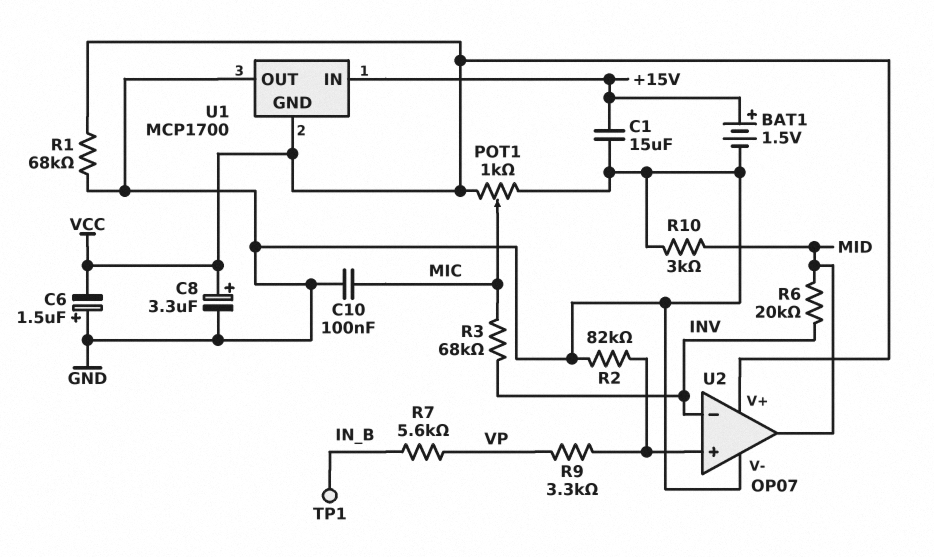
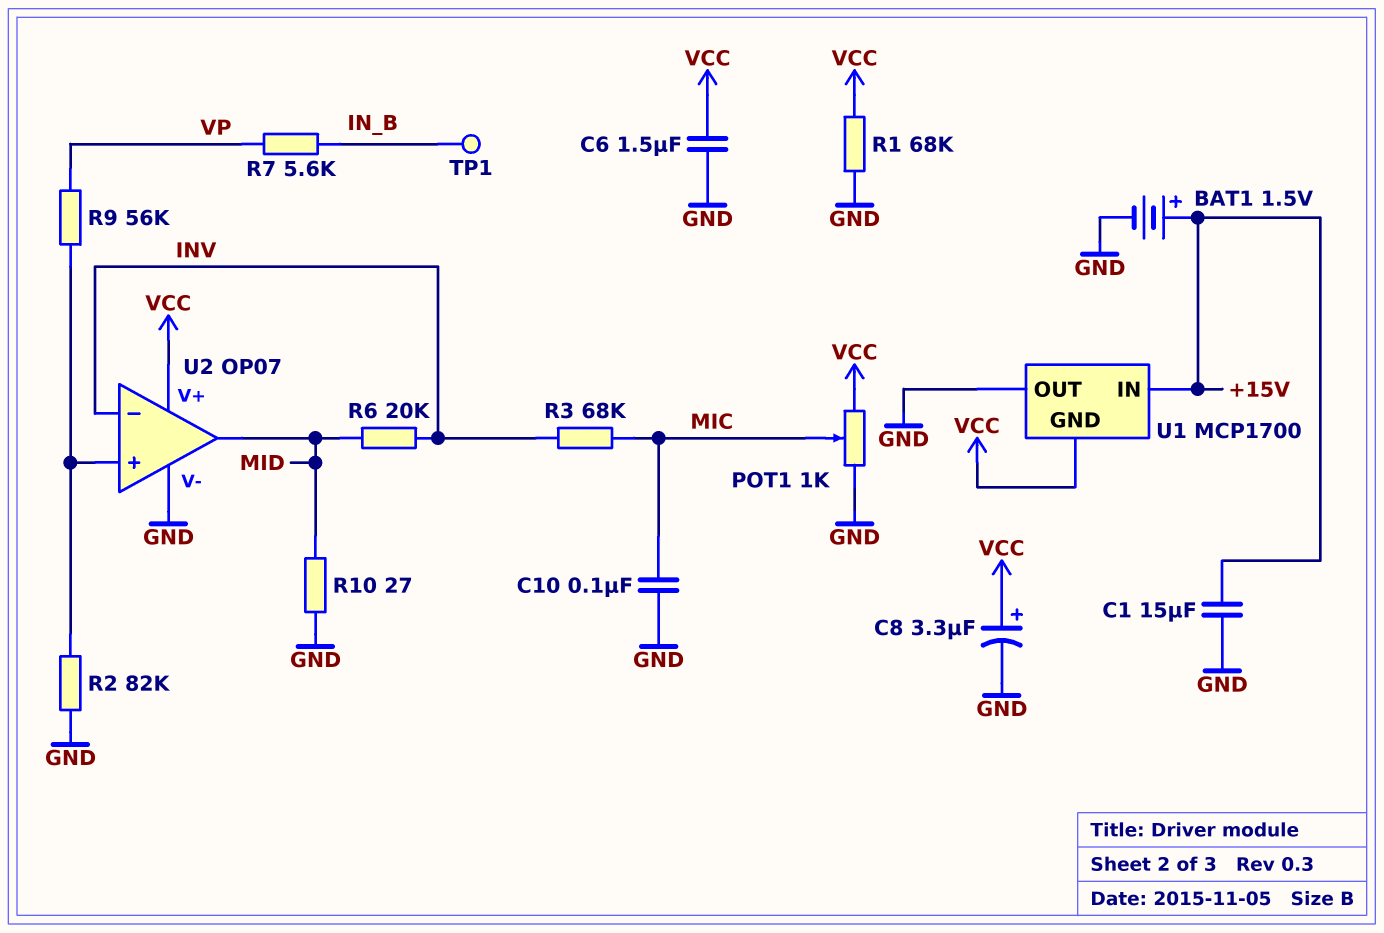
C6: 1.5uF (plus GND, minus VCC) -> 1.5uF (GND, VCC)
R9: 3.3k (U2/in+, VP) -> 56k (U2/in+, VP)
R10: 3k (GND, MID) -> 27 (GND, MID)

